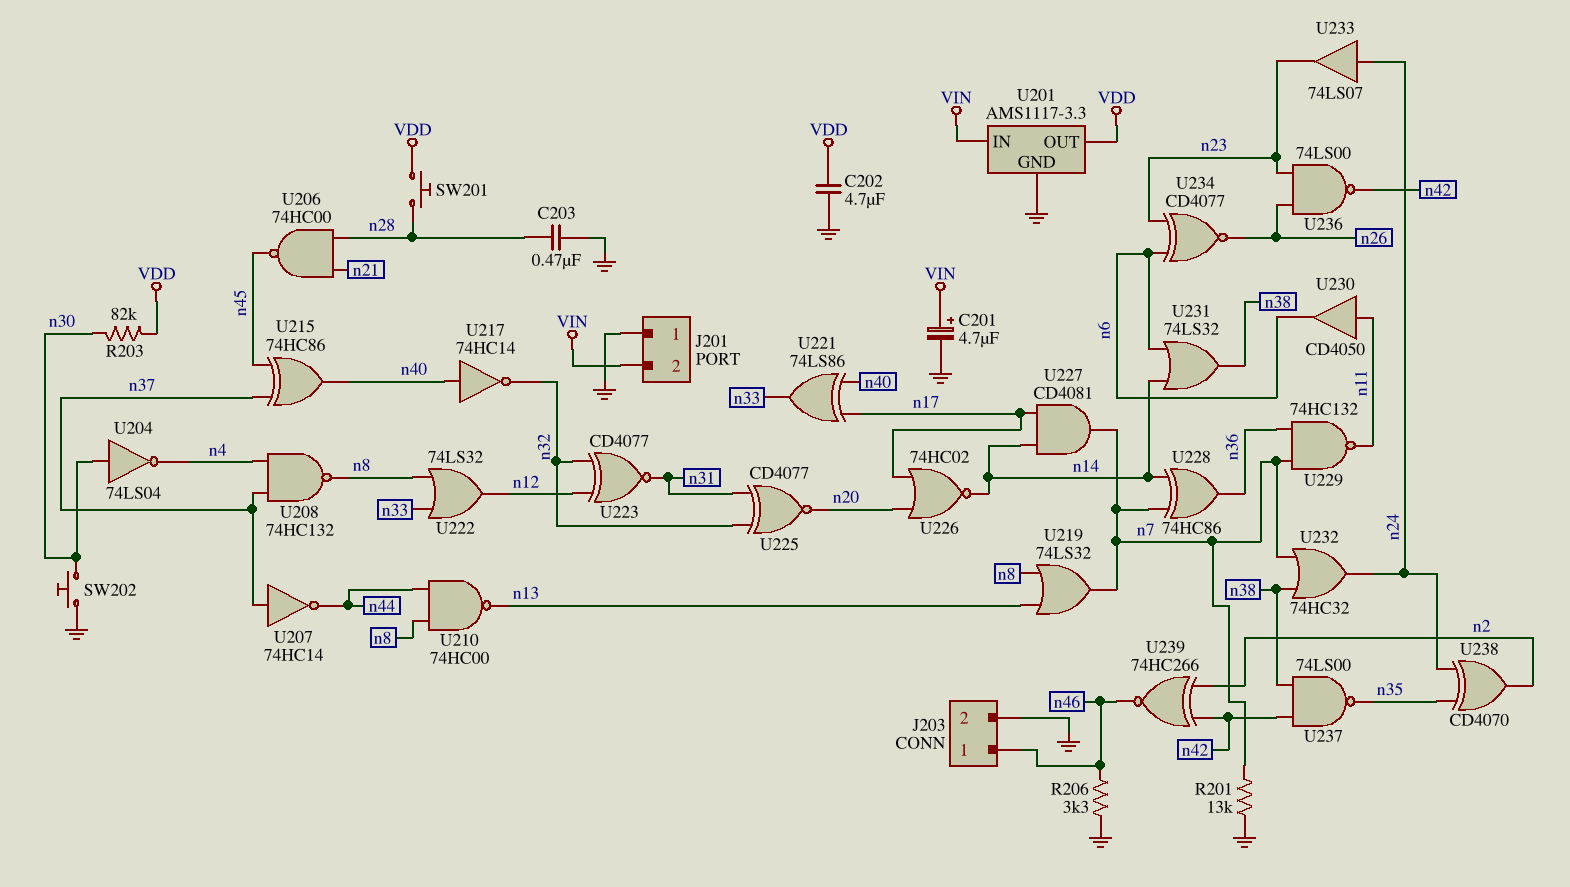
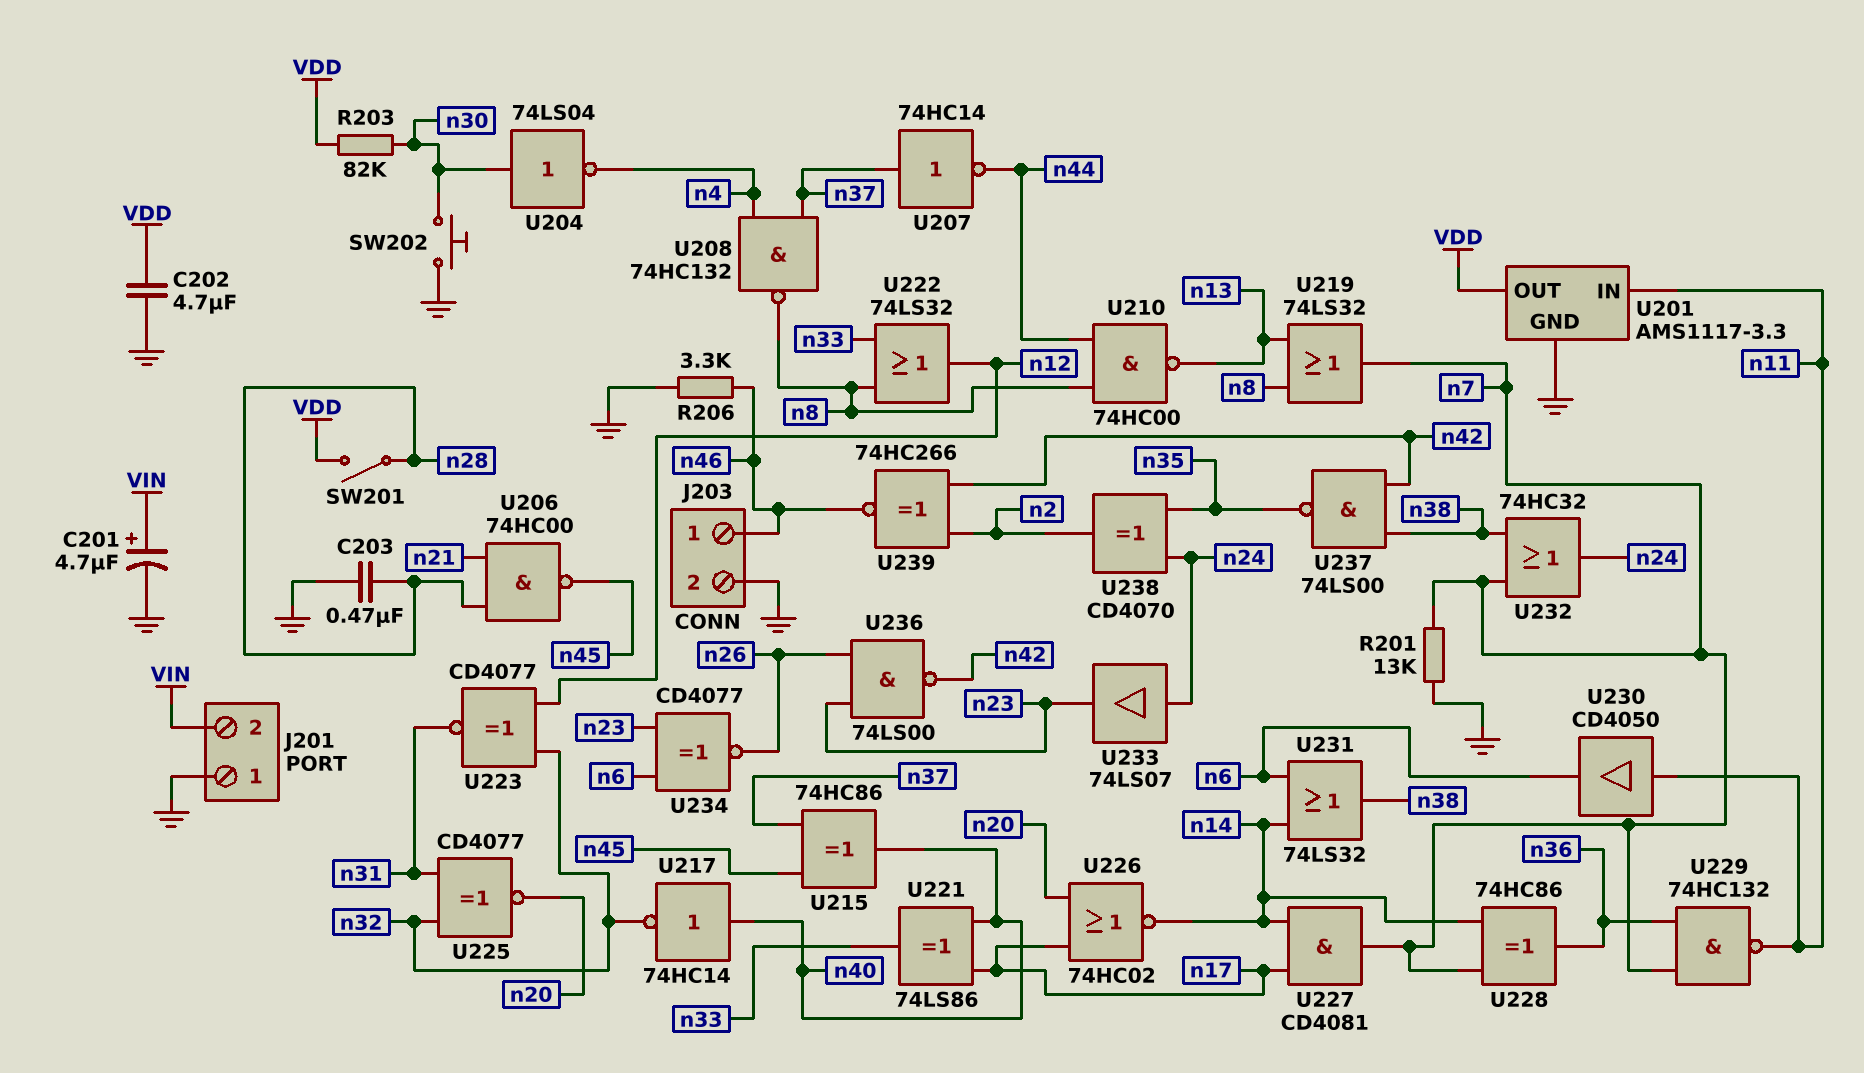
SW201: button (VDD, n28) -> switch (VDD, n28)
U201 pin IN: VIN -> n11

